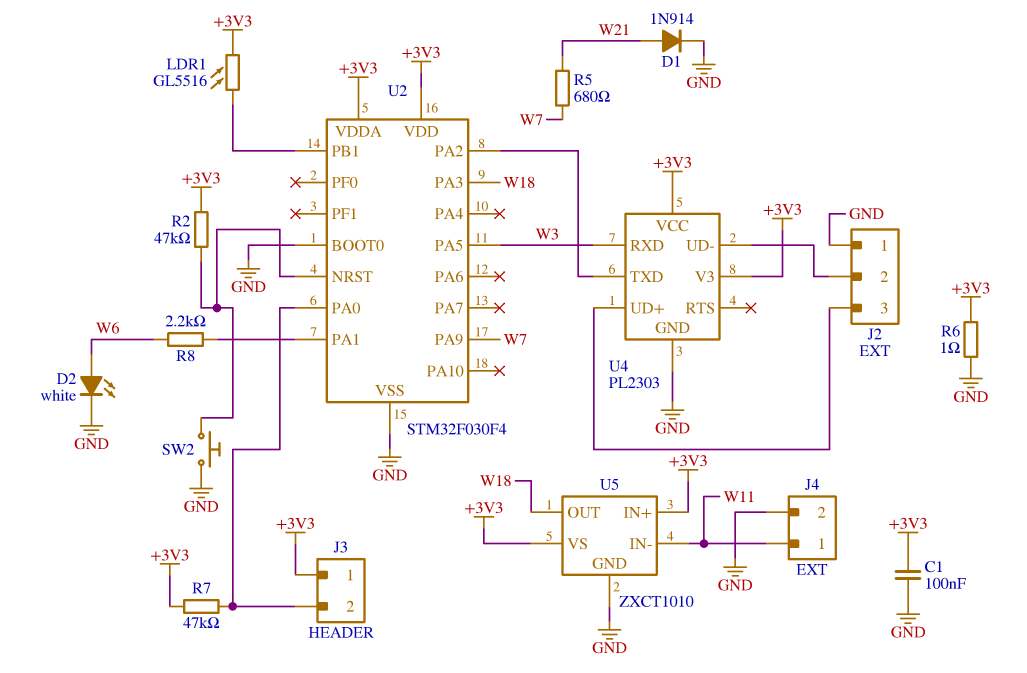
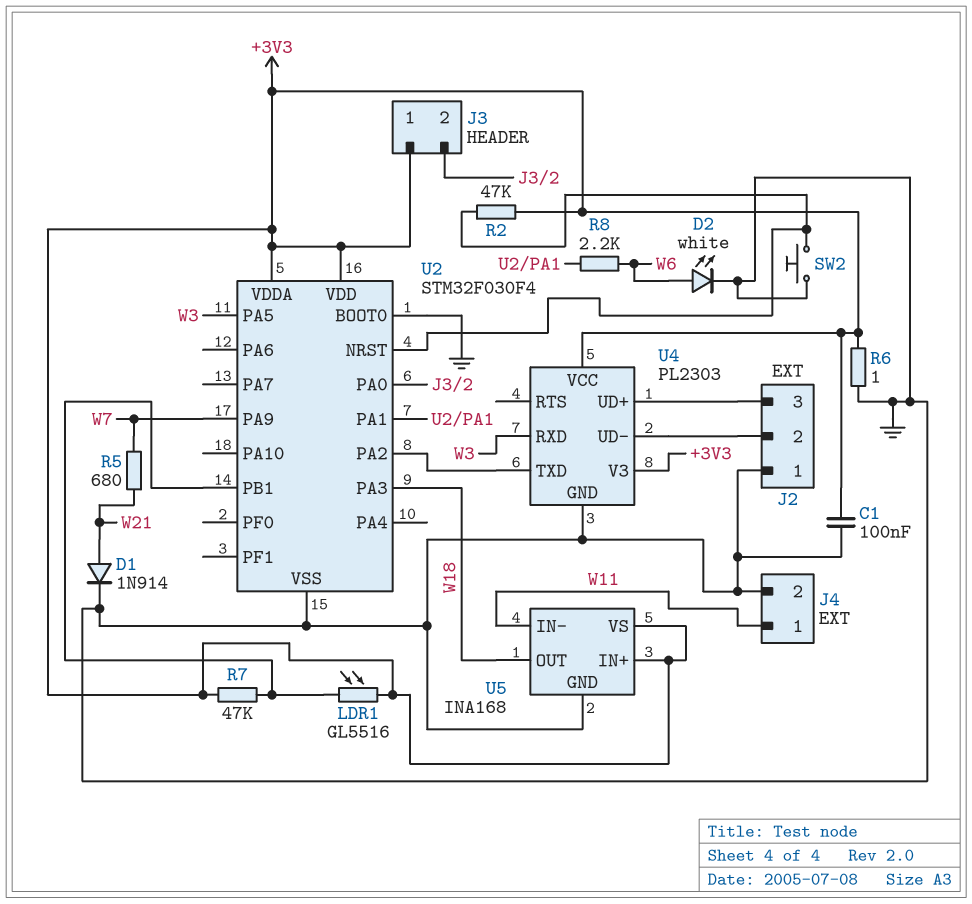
R7: 47k (+3V3, J3/2) -> 47k (+3V3, U2/PB1)
U5: ZXCT1010 -> INA168

